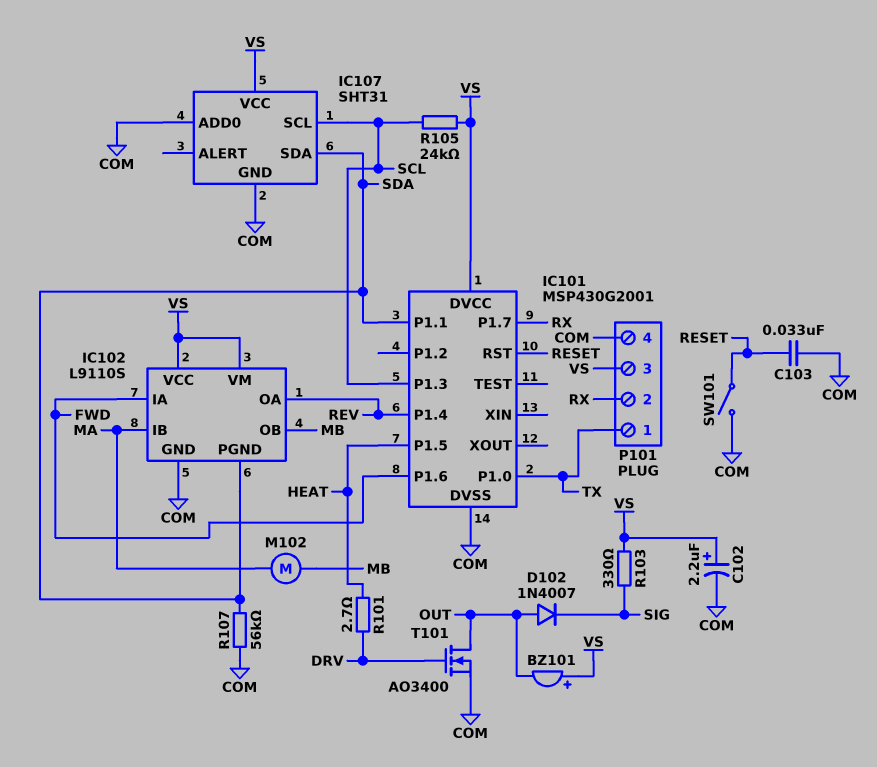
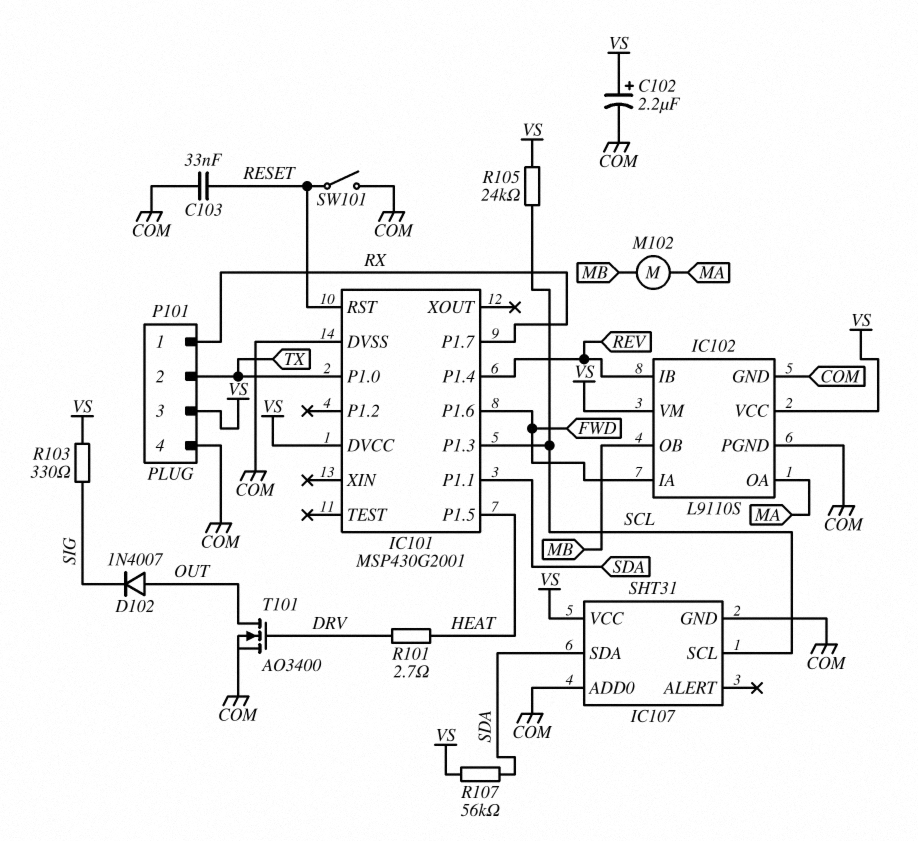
BZ101: buzzer (plus VS, minus OUT) -> none
IC102 pin IB: MA -> REV
IC102 pin OA: REV -> MA
IC102 pin PGND: SDA -> COM
P101 pin 1: TX -> RX
P101 pin 2: RX -> TX
R107: 56k (COM, SDA) -> 56k (SDA, VS)

